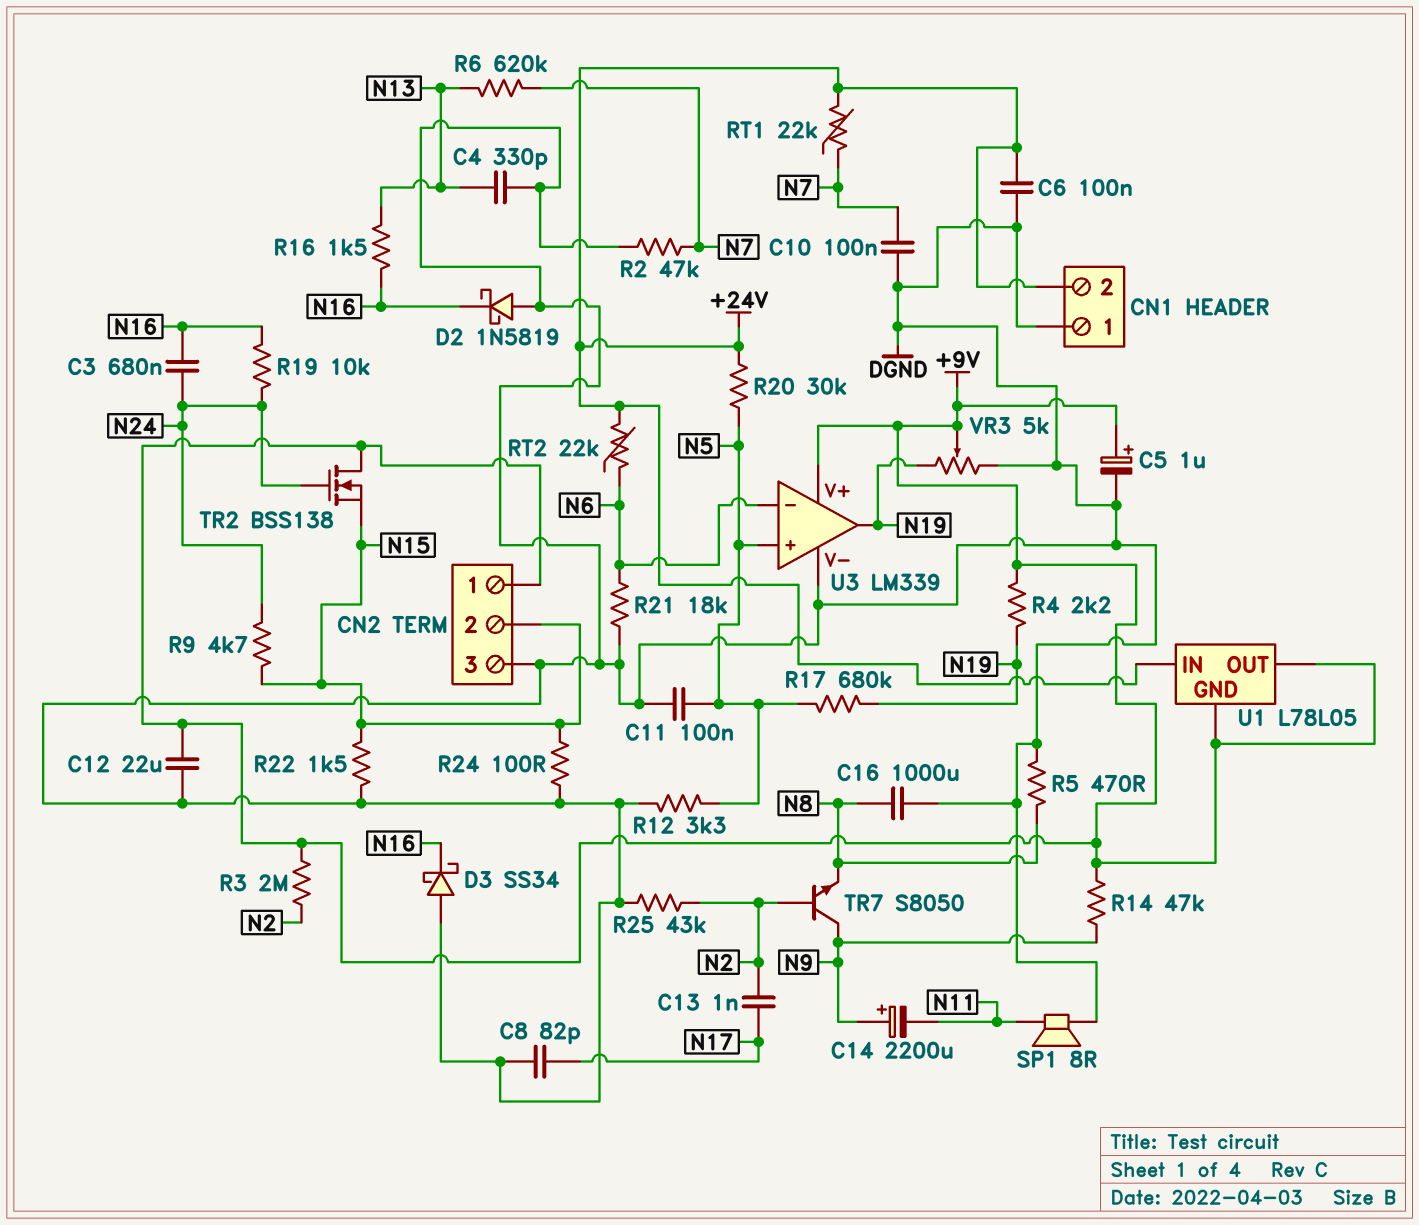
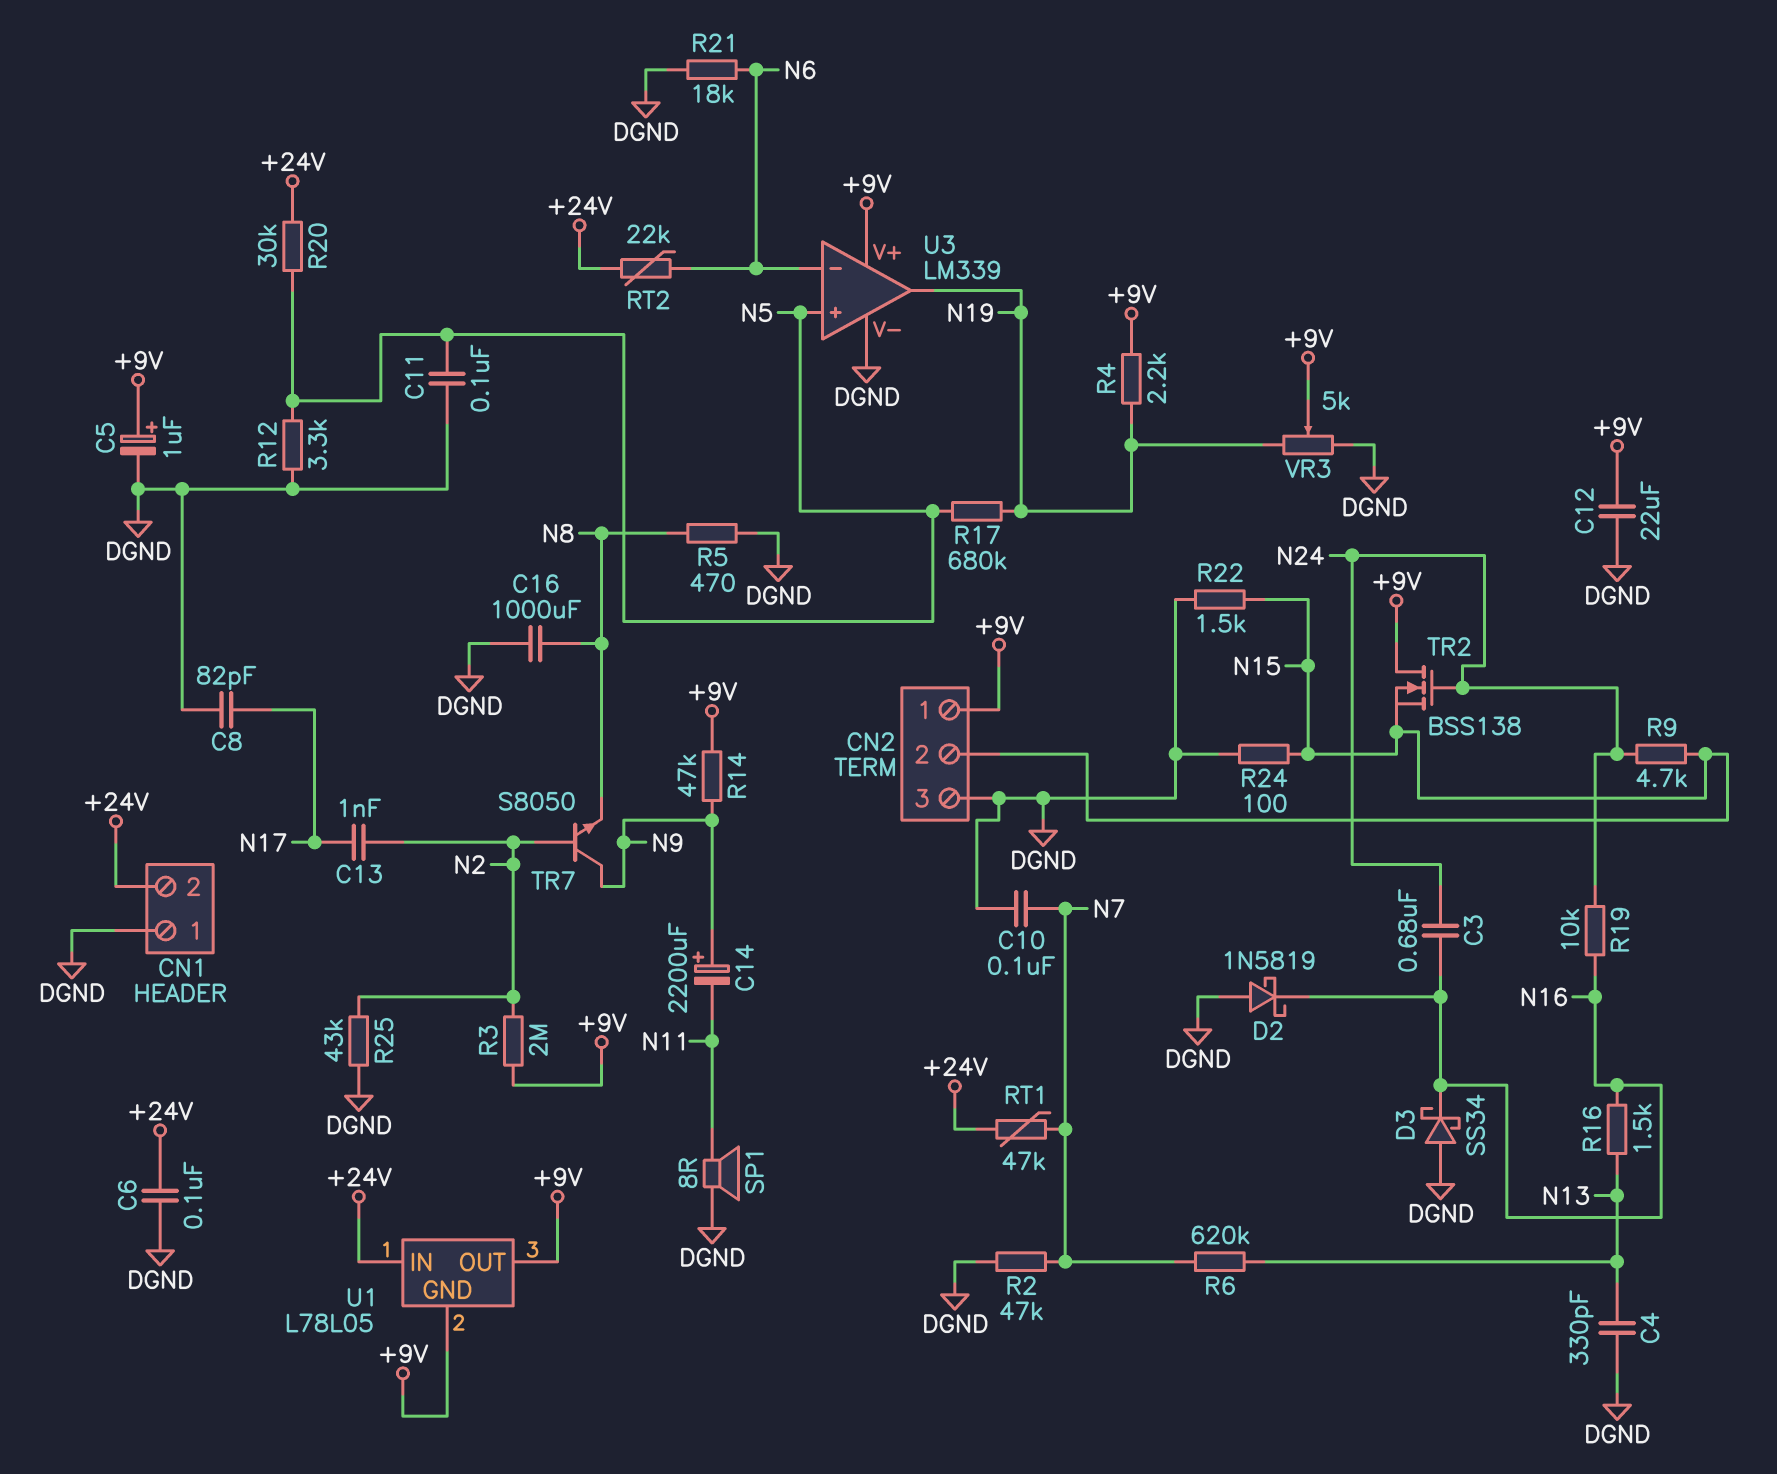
RT1: 22k (+24V, N7) -> 47k (+24V, N7)

